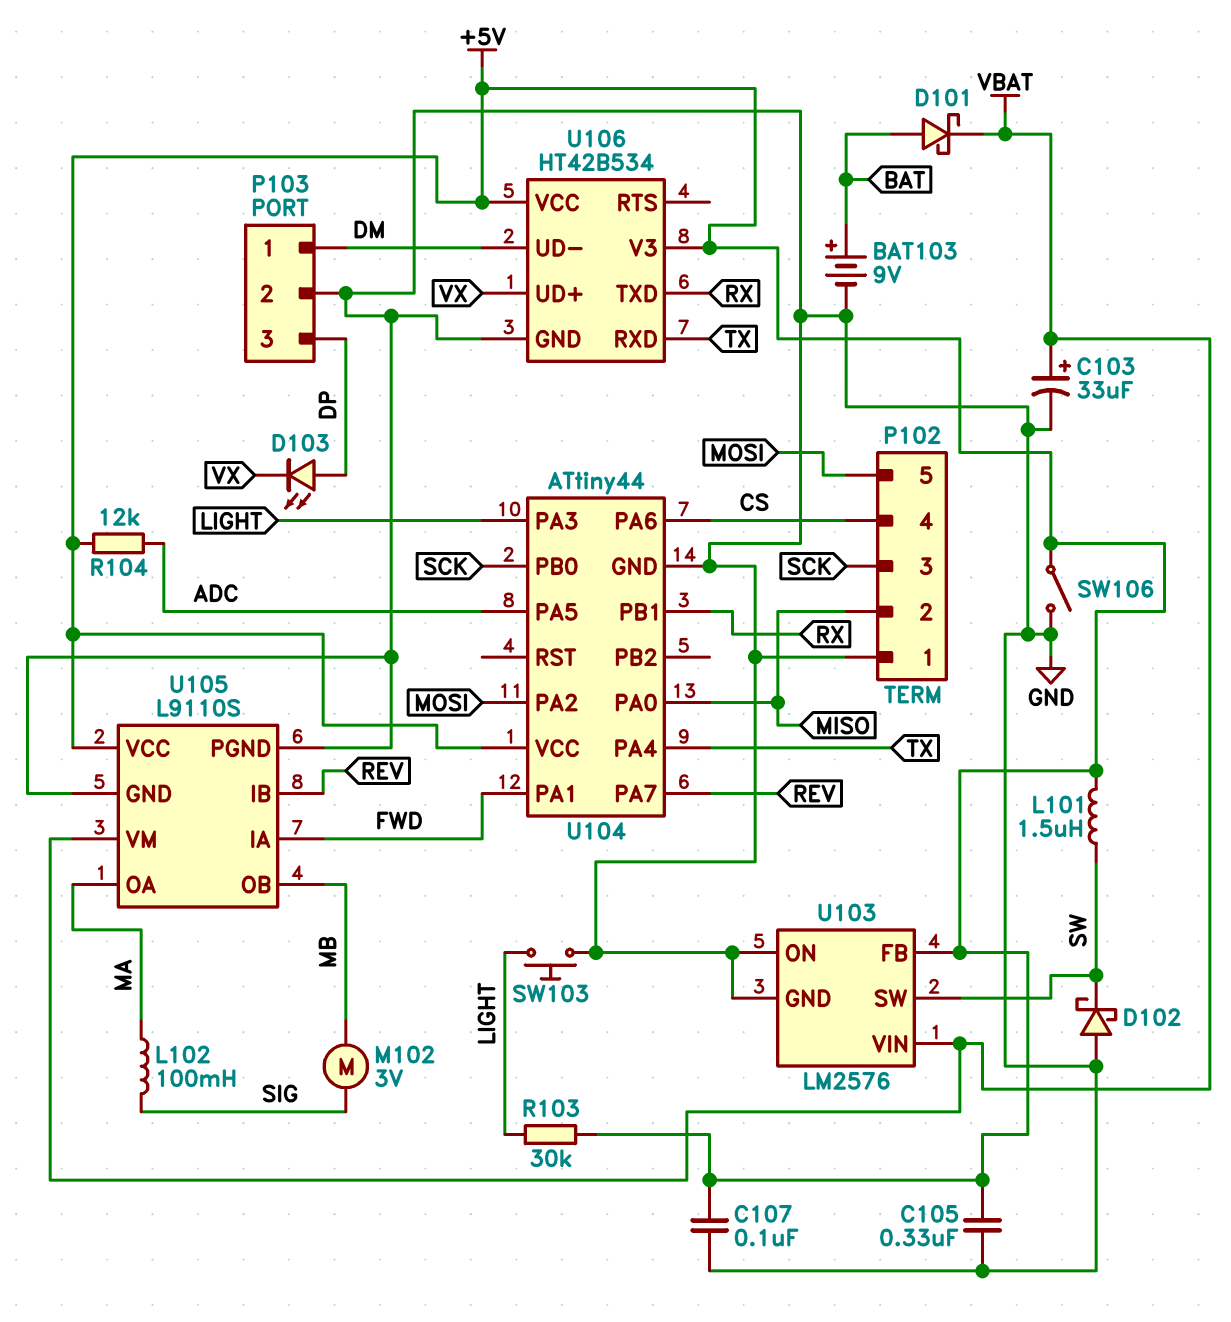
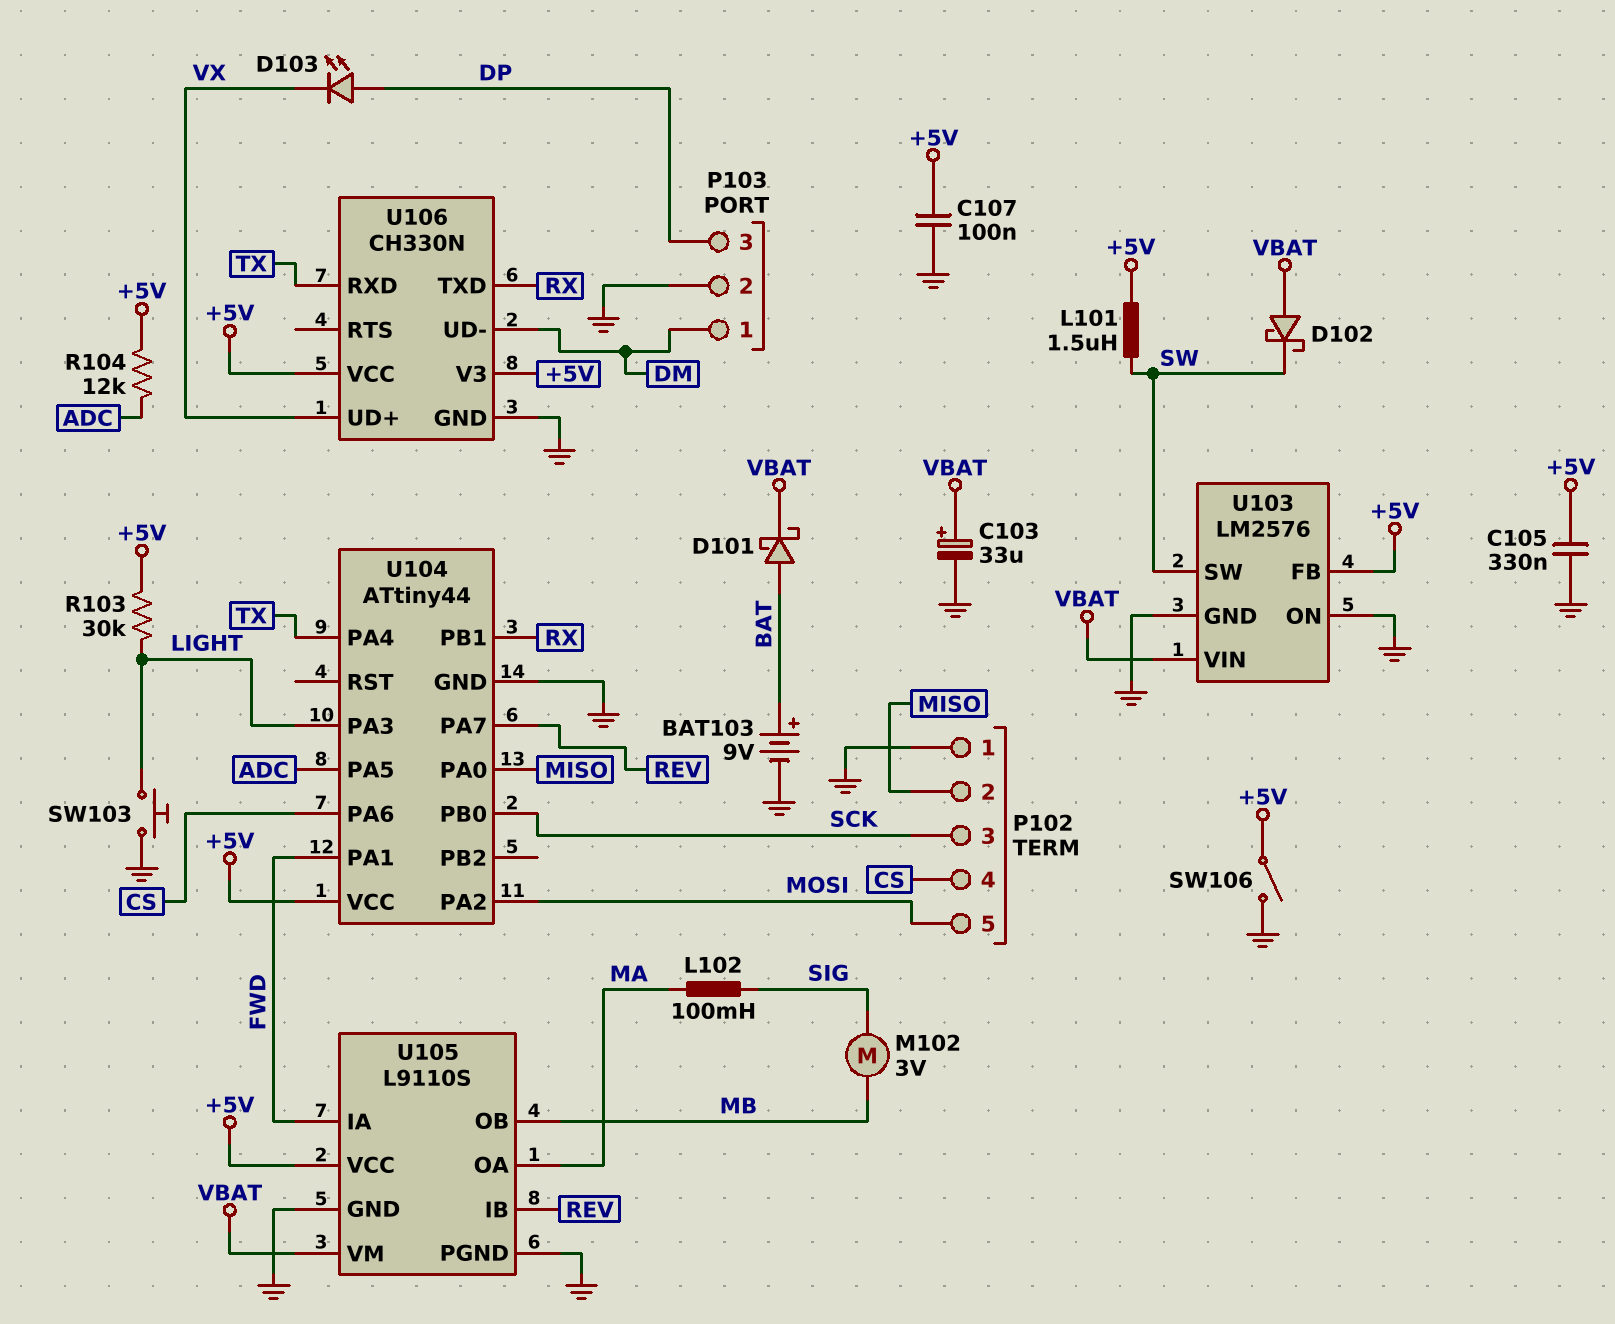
D102: schottky (A GND, K SW) -> schottky (A VBAT, K SW)
U106: HT42B534 -> CH330N

